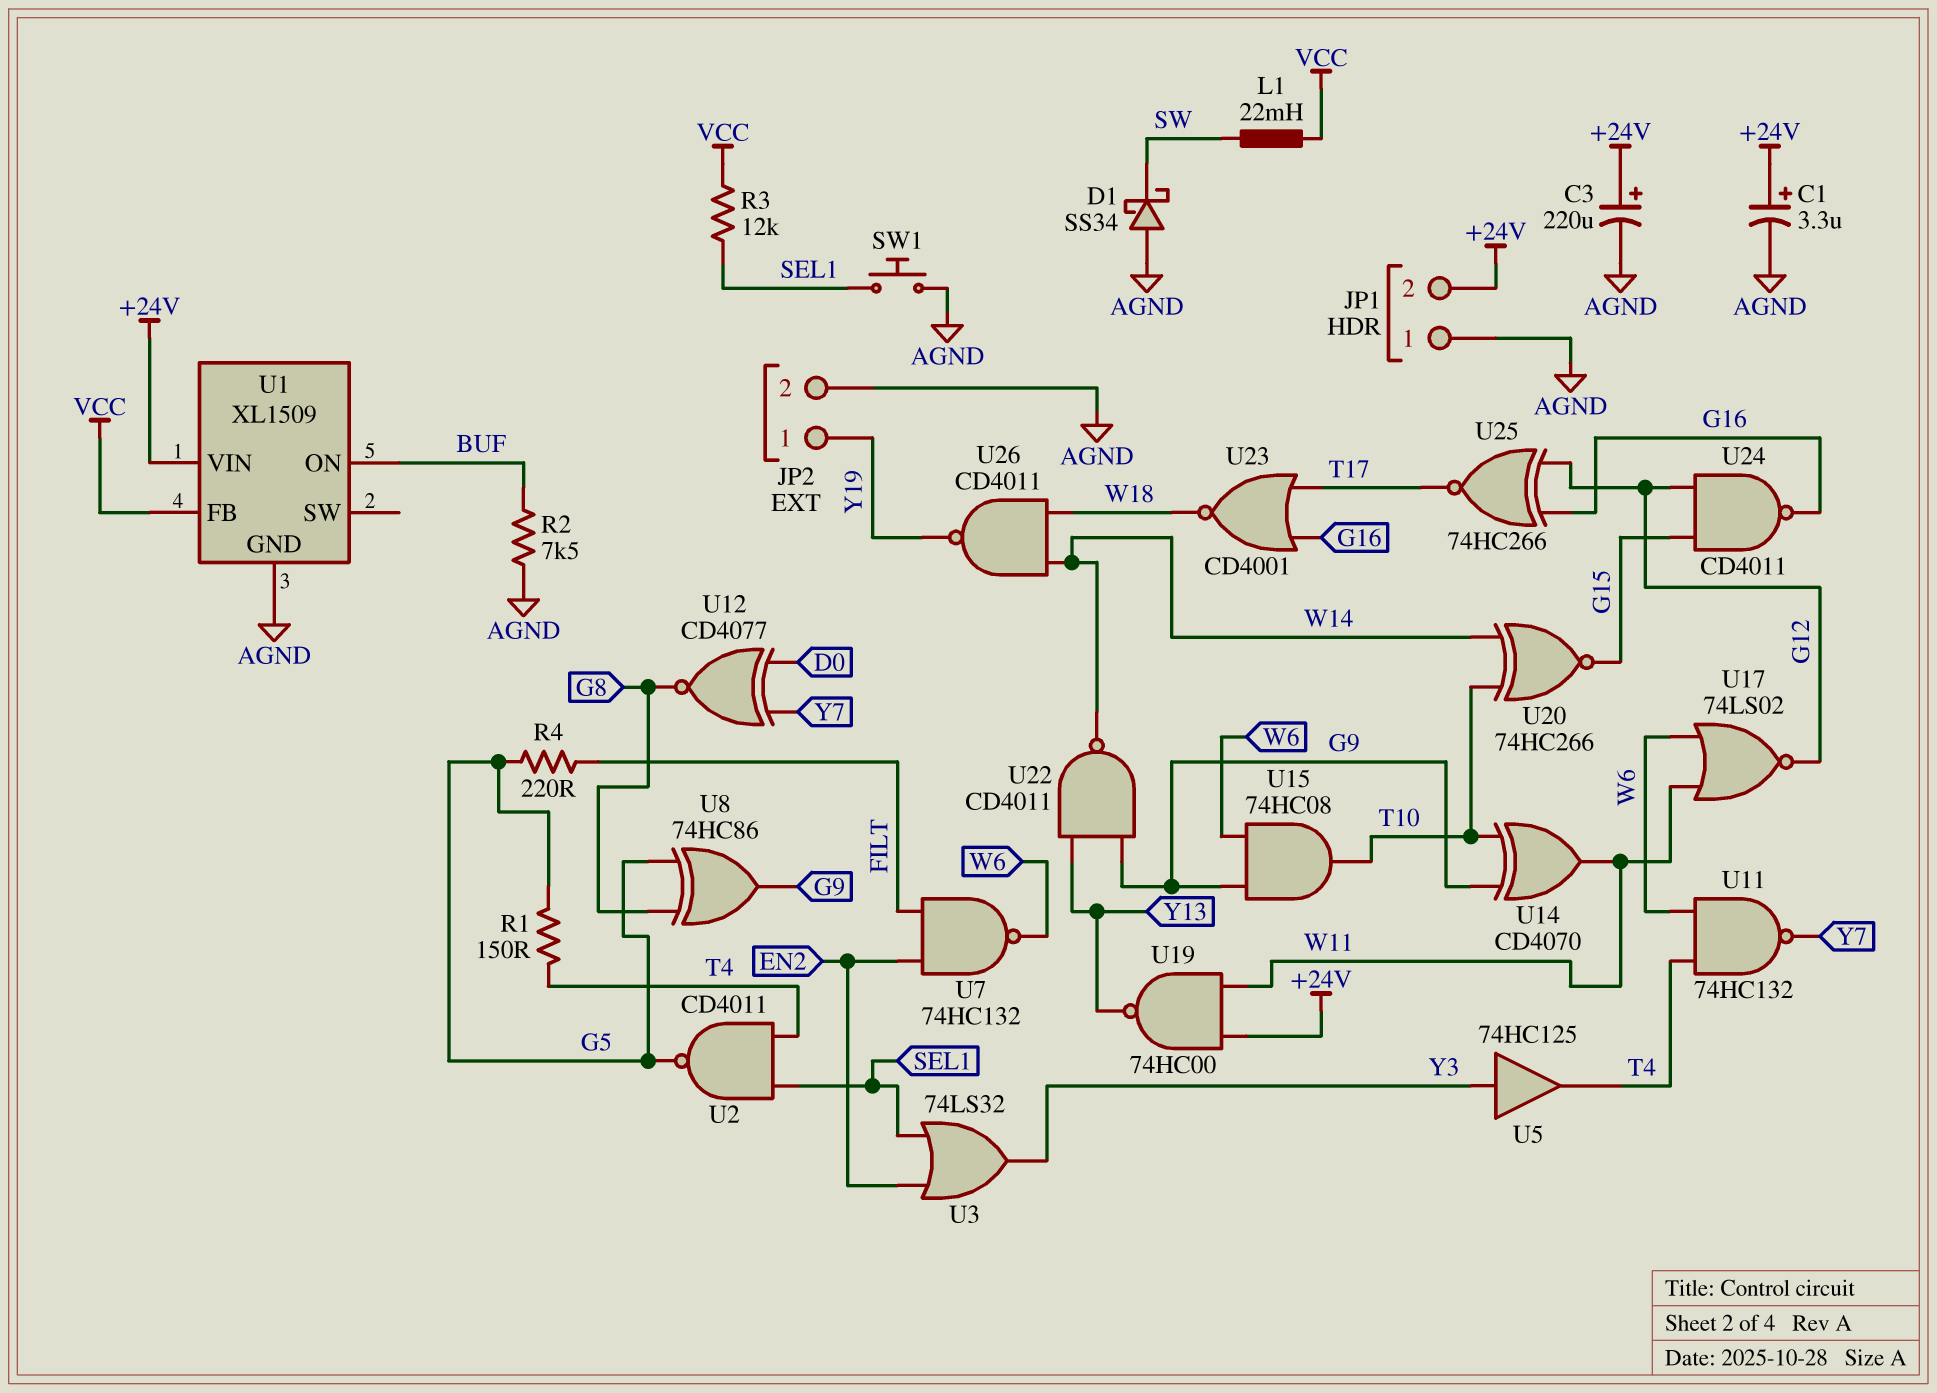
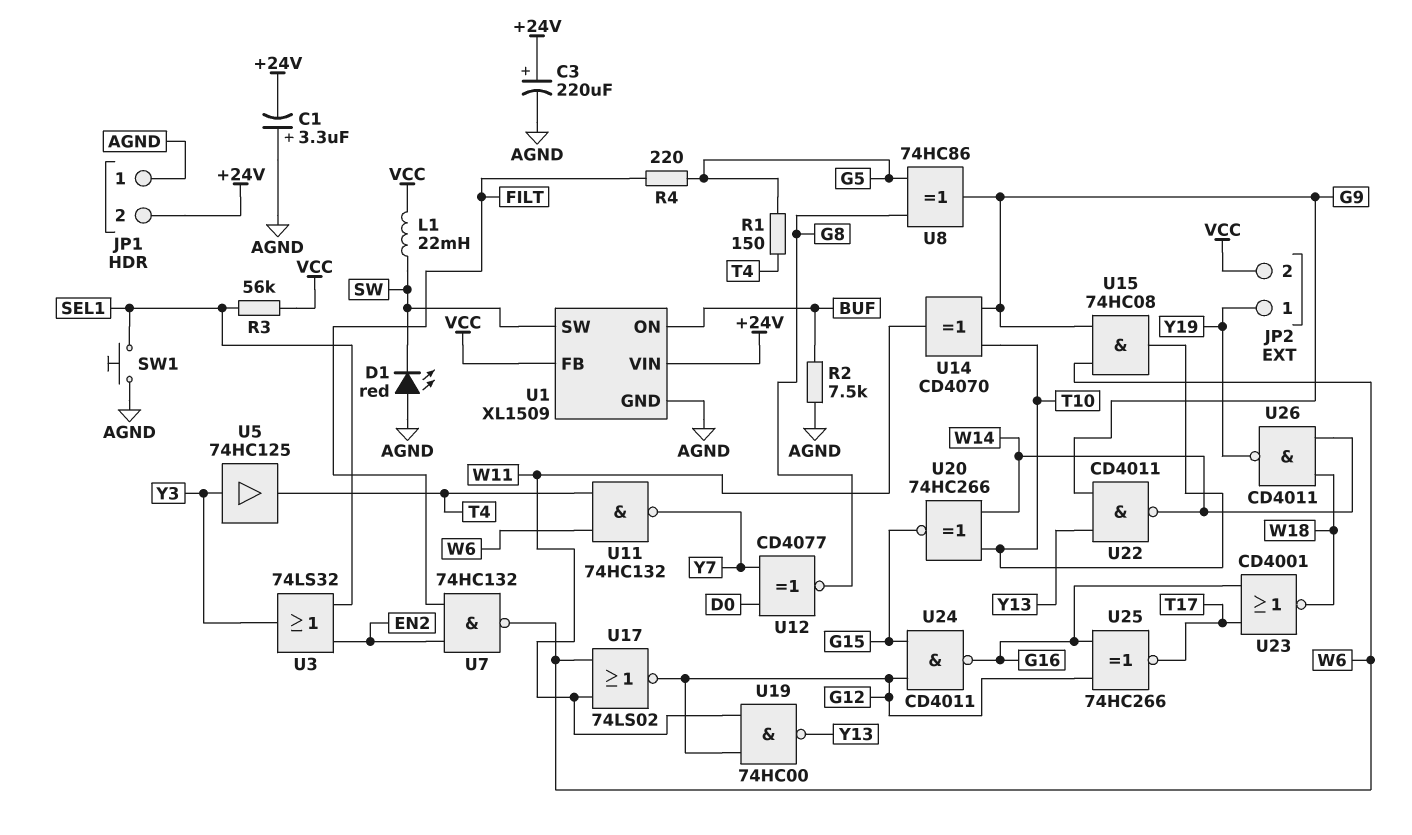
C1: 3.3uF (plus +24V, minus AGND) -> 3.3uF (plus AGND, minus +24V)
D1: schottky SS34 (A AGND, K SW) -> LED red (A AGND, K SW)
JP2 pin 2: AGND -> VCC
R3: 12k (SEL1, VCC) -> 56k (SEL1, VCC)
U1 pin SW: none -> SW
U2: NAND CD4011 (in SEL1, in T4, out G5) -> none
U19: NAND 74HC00 (in +24V, in W11, out Y13) -> NAND 74HC00 (in G12, in W11, out Y13)

